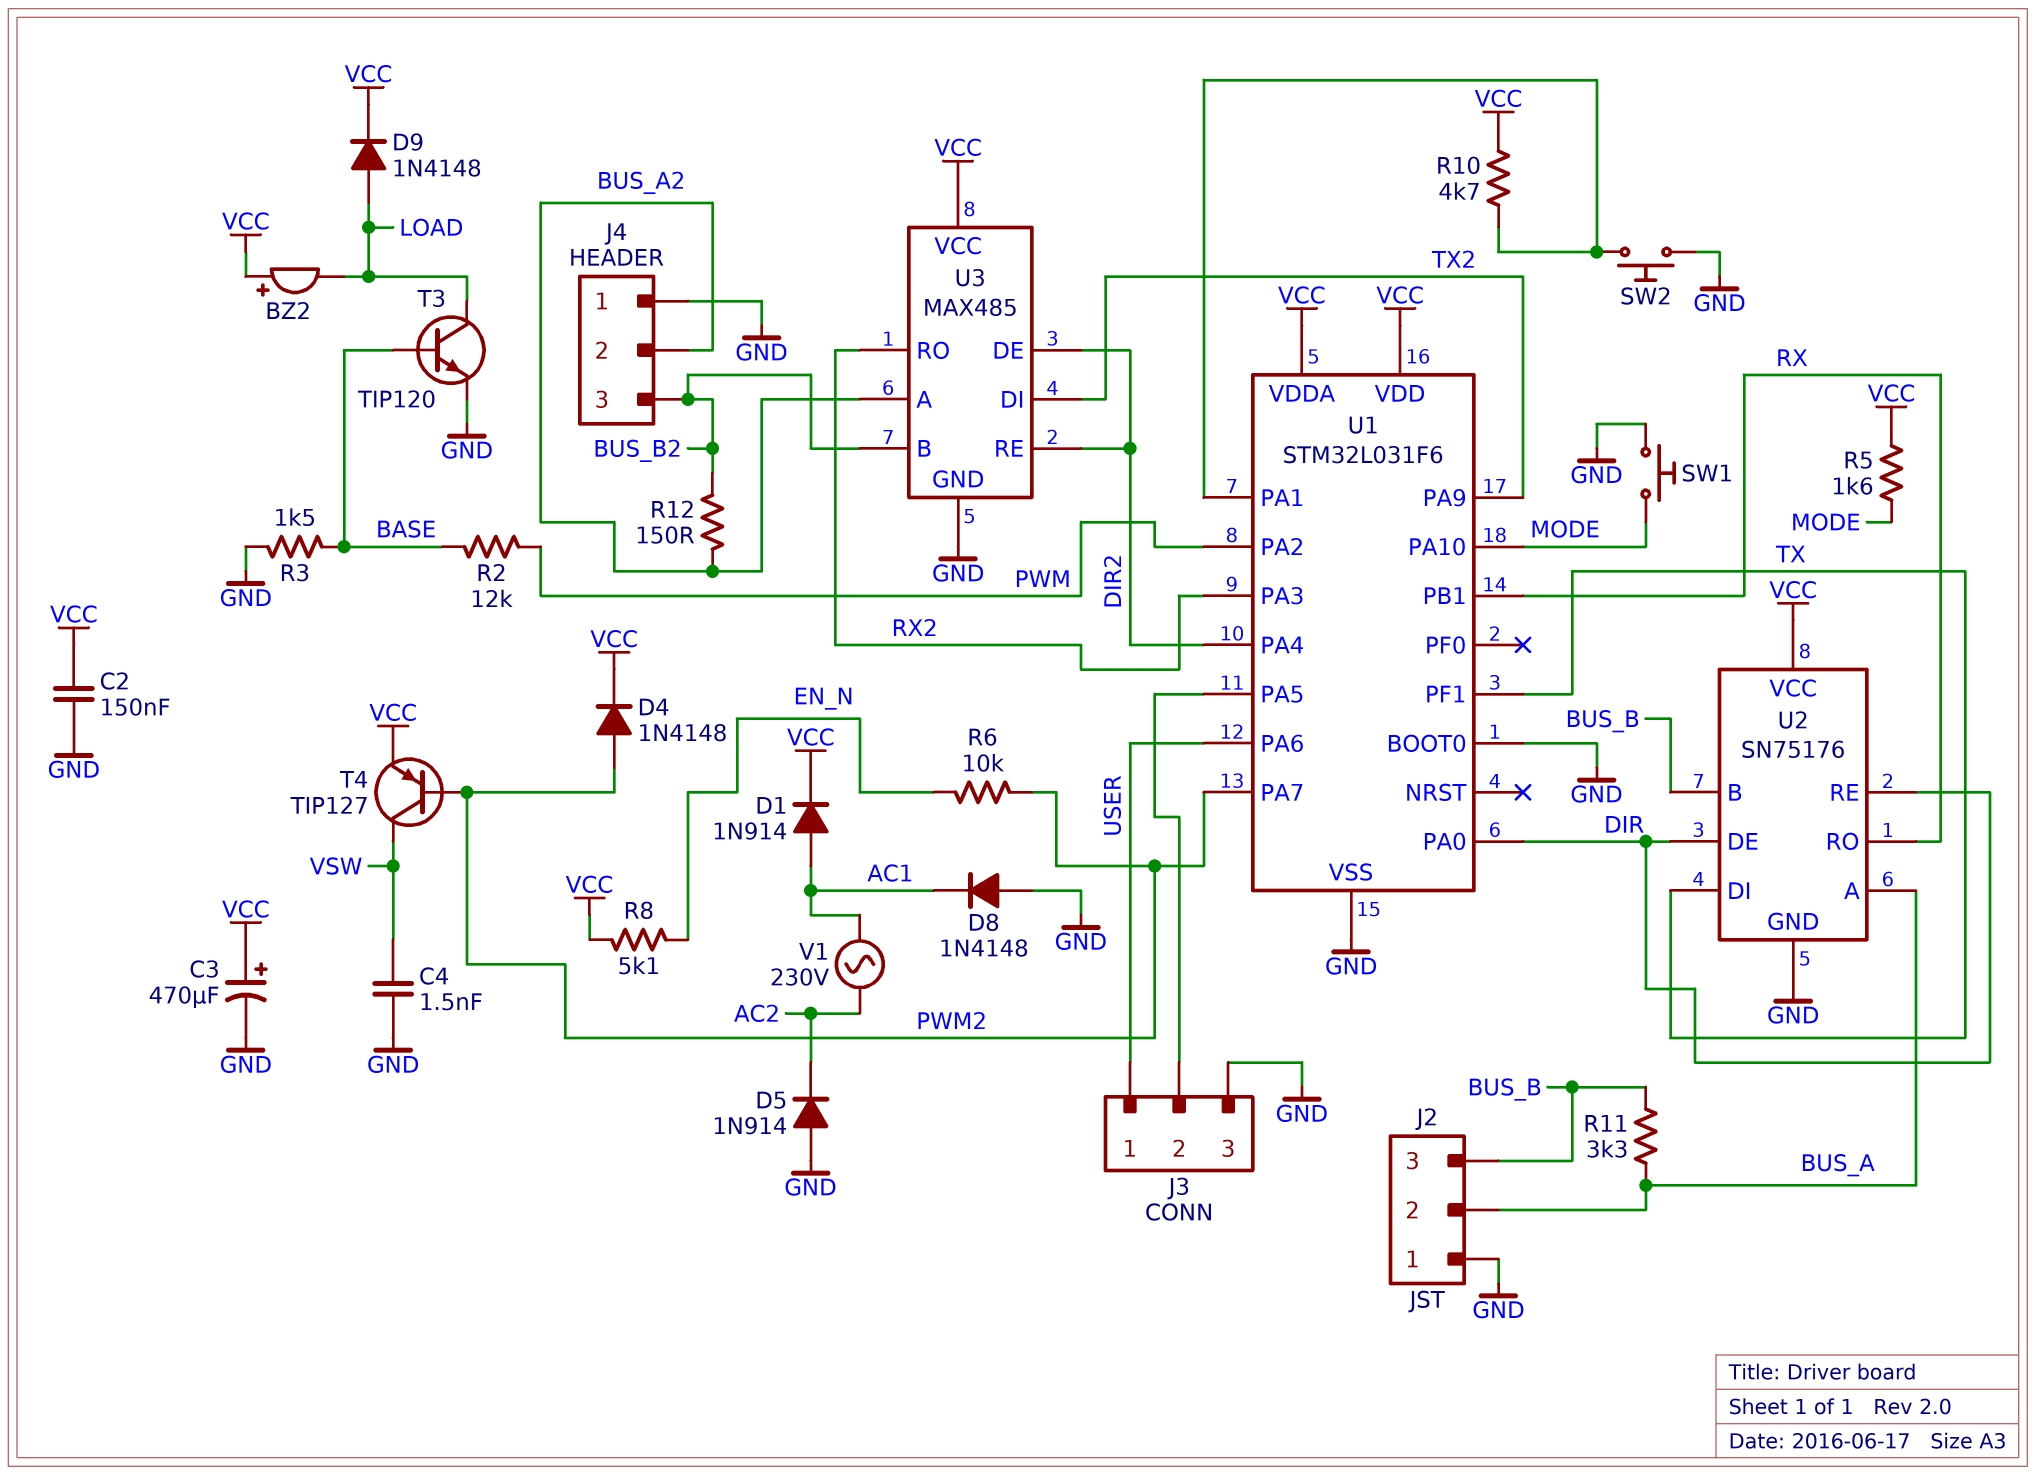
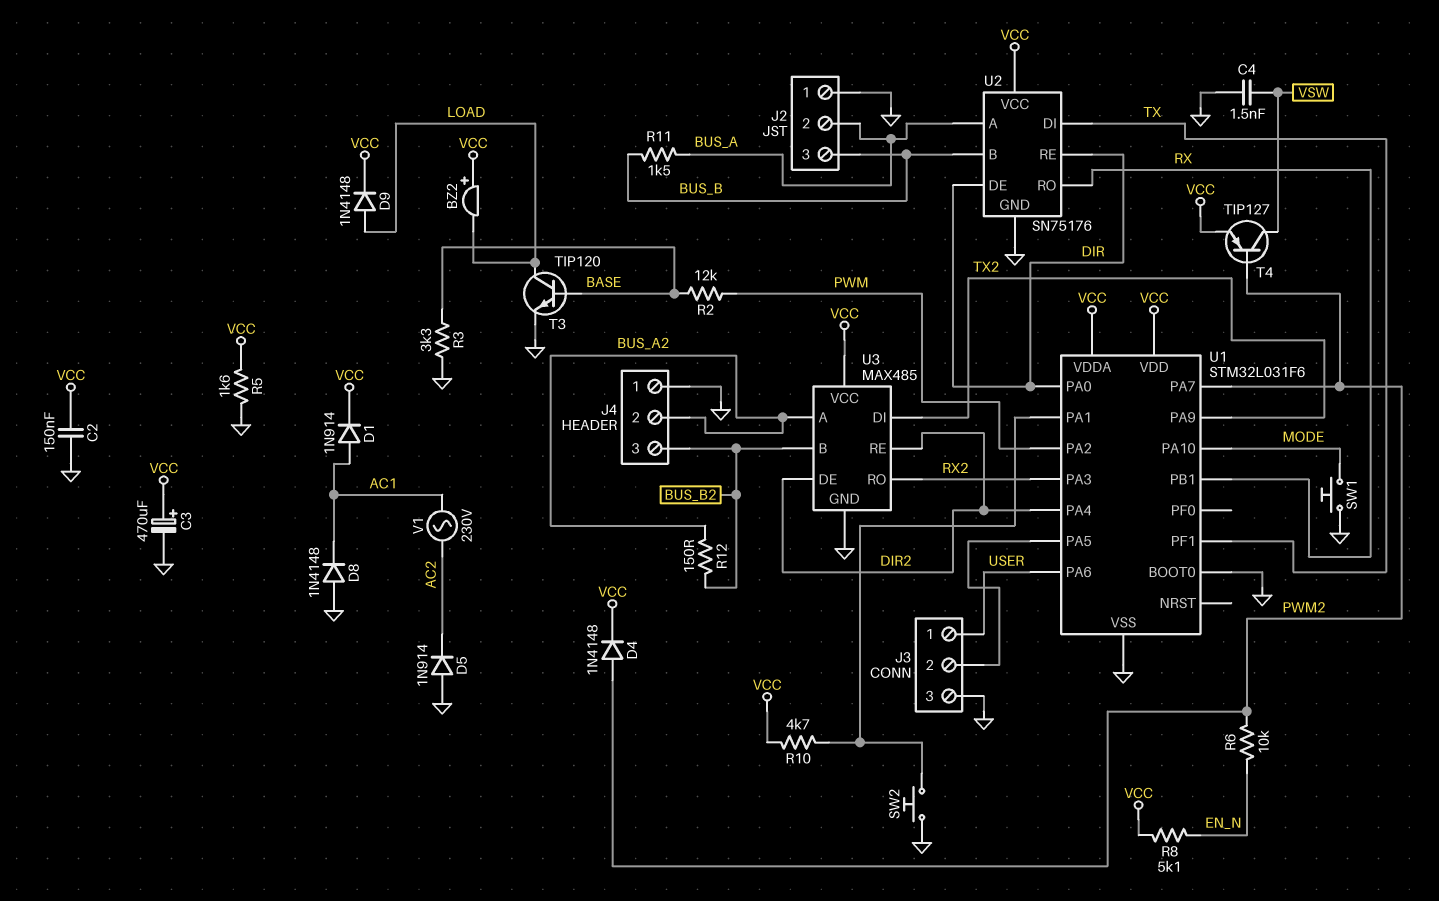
R3: 1.5k (BASE, GND) -> 3.3k (BASE, GND)
R5: 1.6k (MODE, VCC) -> 1.6k (GND, VCC)
R11: 3.3k (BUS_A, BUS_B) -> 1.5k (BUS_A, BUS_B)

